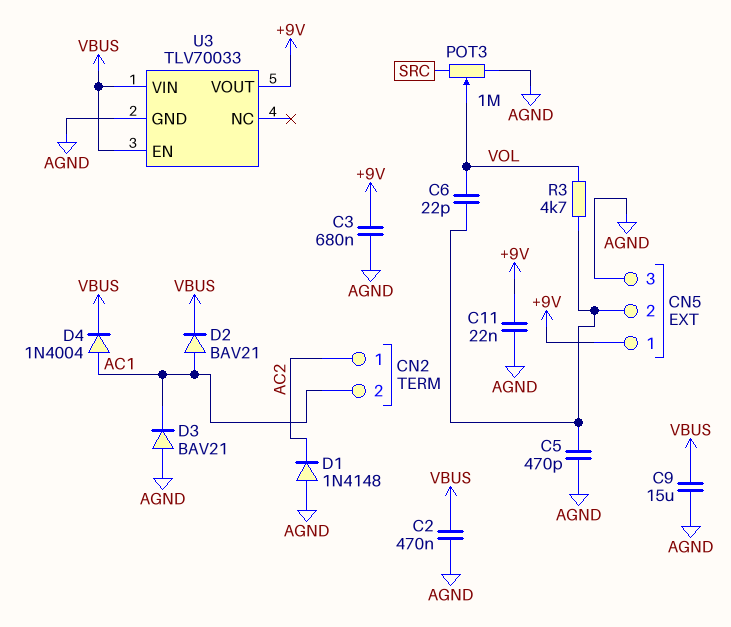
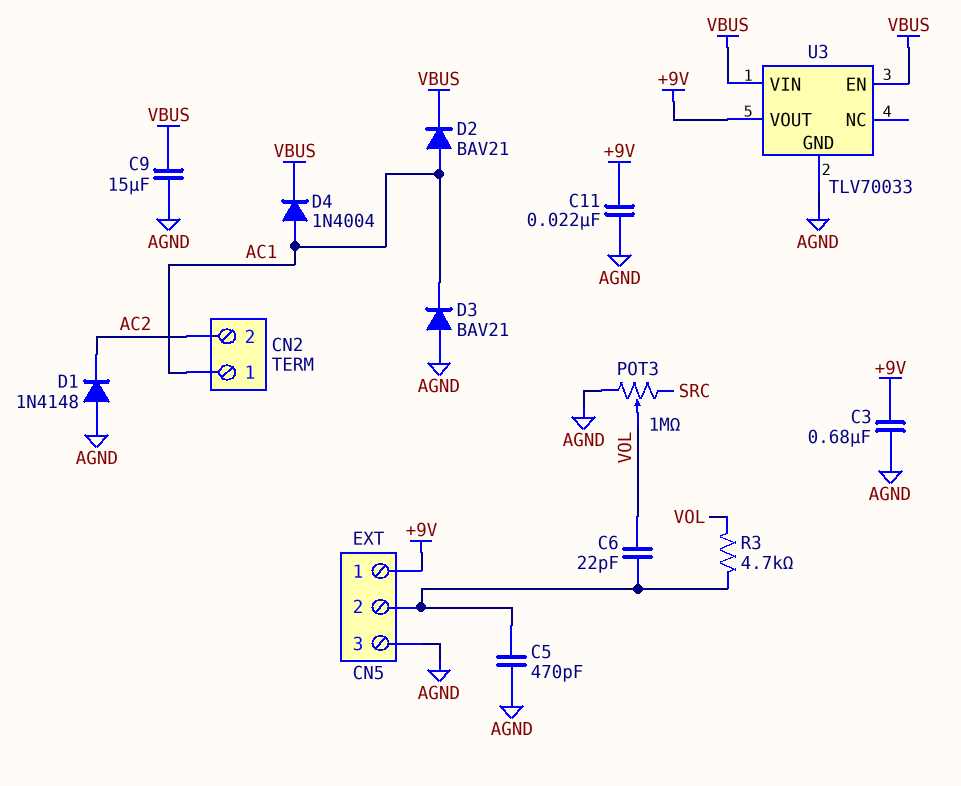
C2: 470nF (AGND, VBUS) -> none
CN2 pin 1: AC2 -> AC1
CN2 pin 2: AC1 -> AC2

